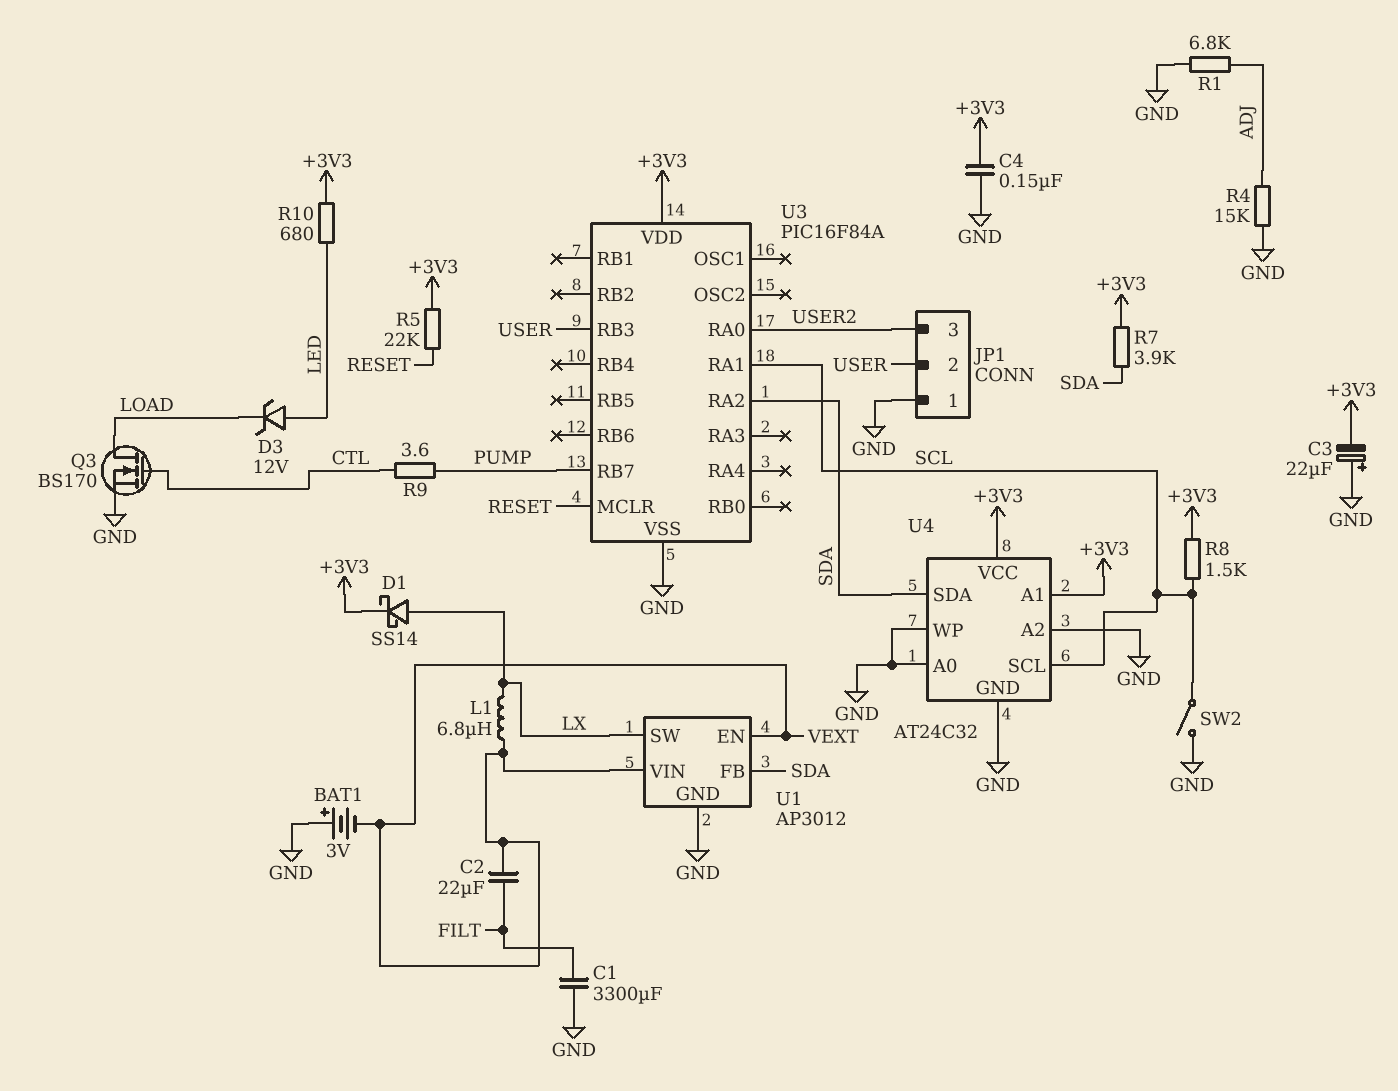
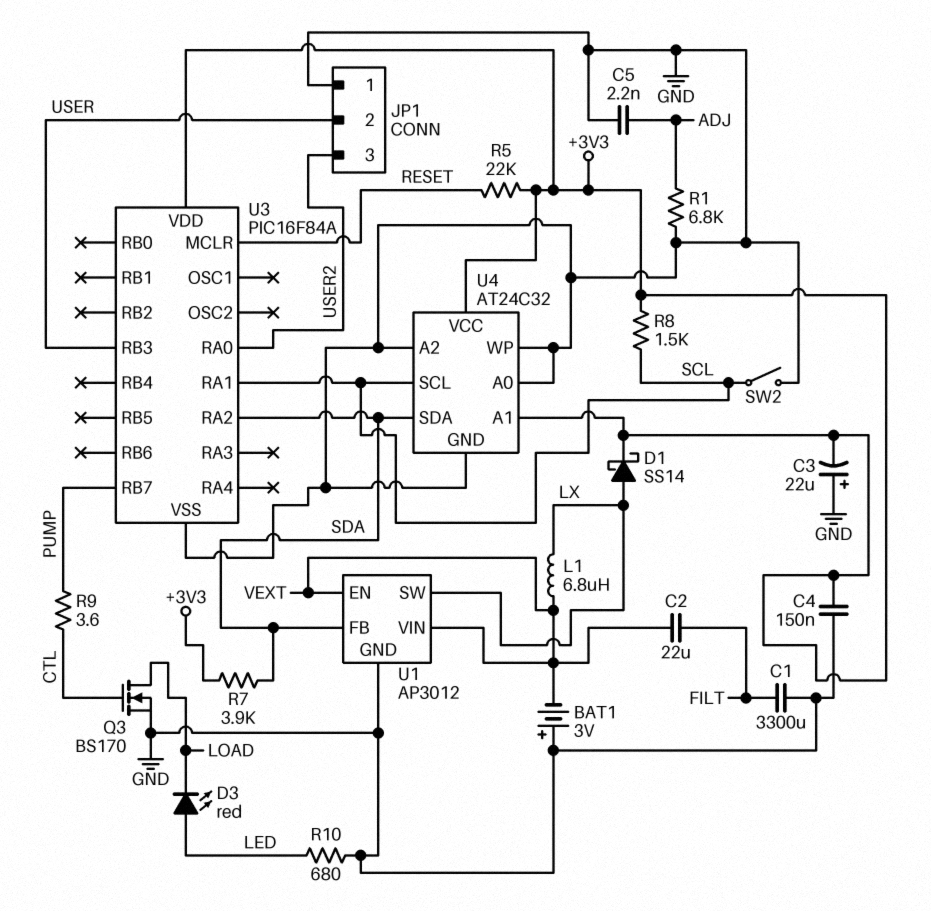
C5: none -> 2.2nF (ADJ, GND)
D3: zener 12V (A LED, K LOAD) -> LED red (A LED, K LOAD)
R4: 15k (ADJ, GND) -> none
R10: 680 (+3V3, LED) -> 680 (GND, LED)

